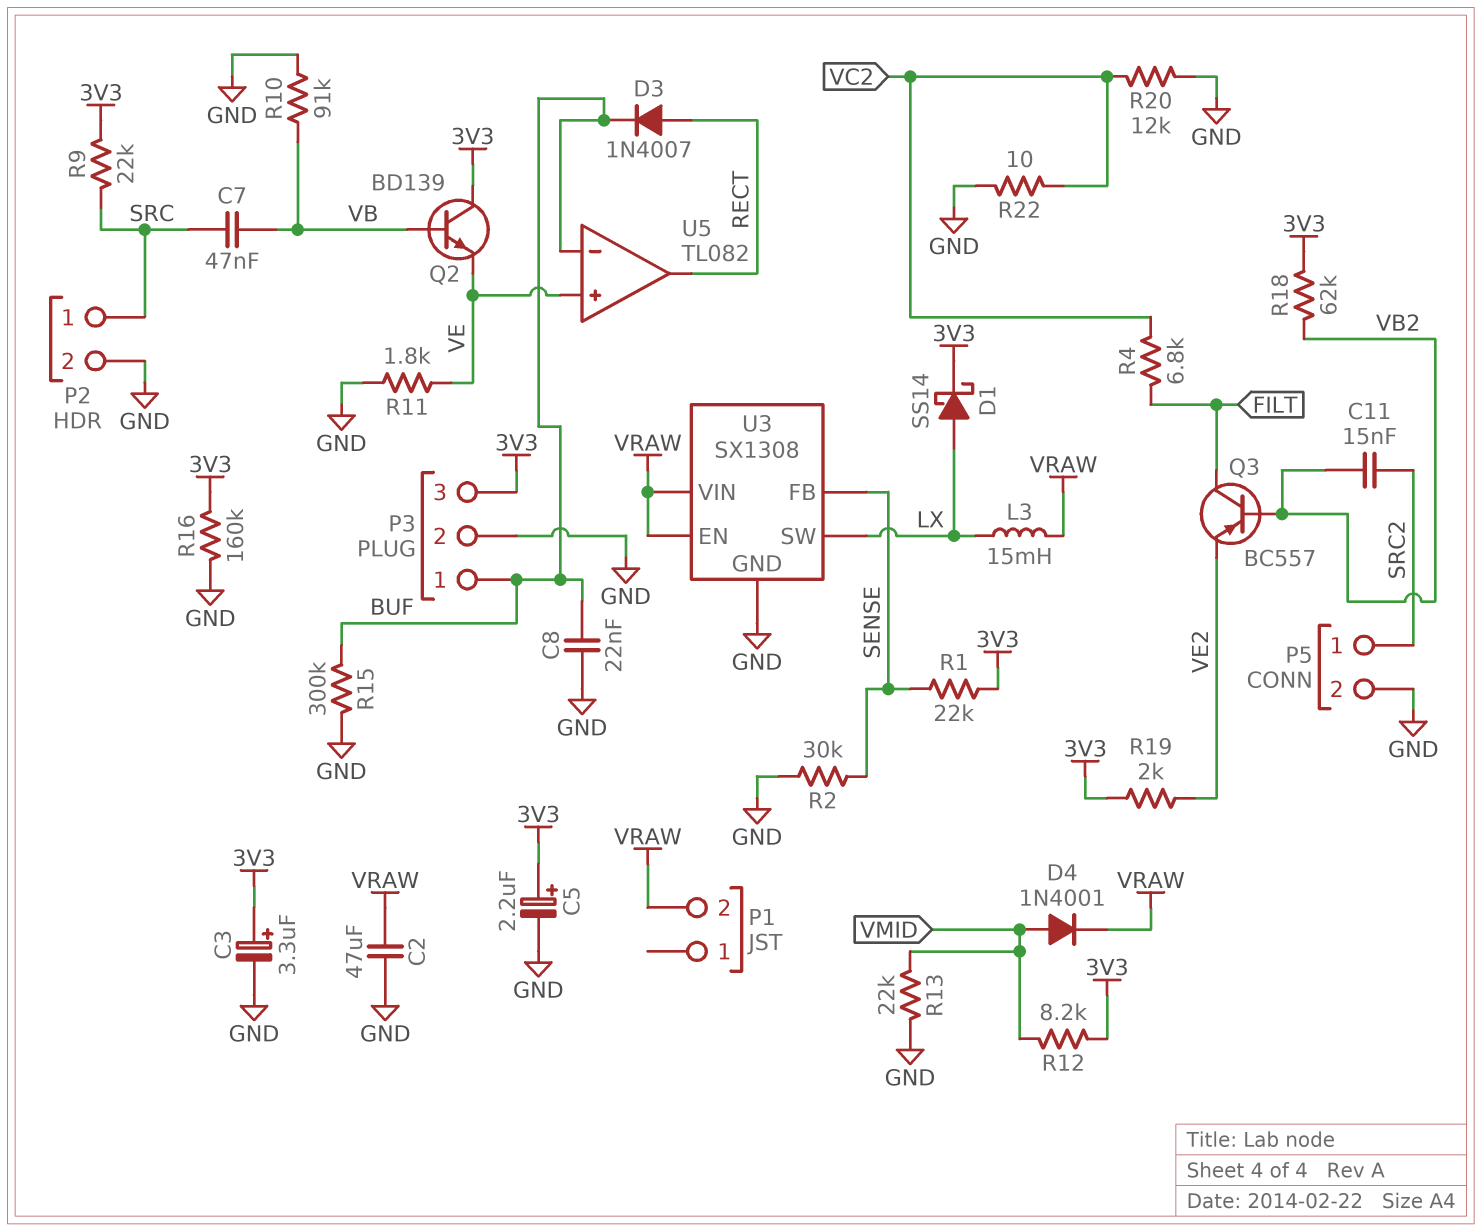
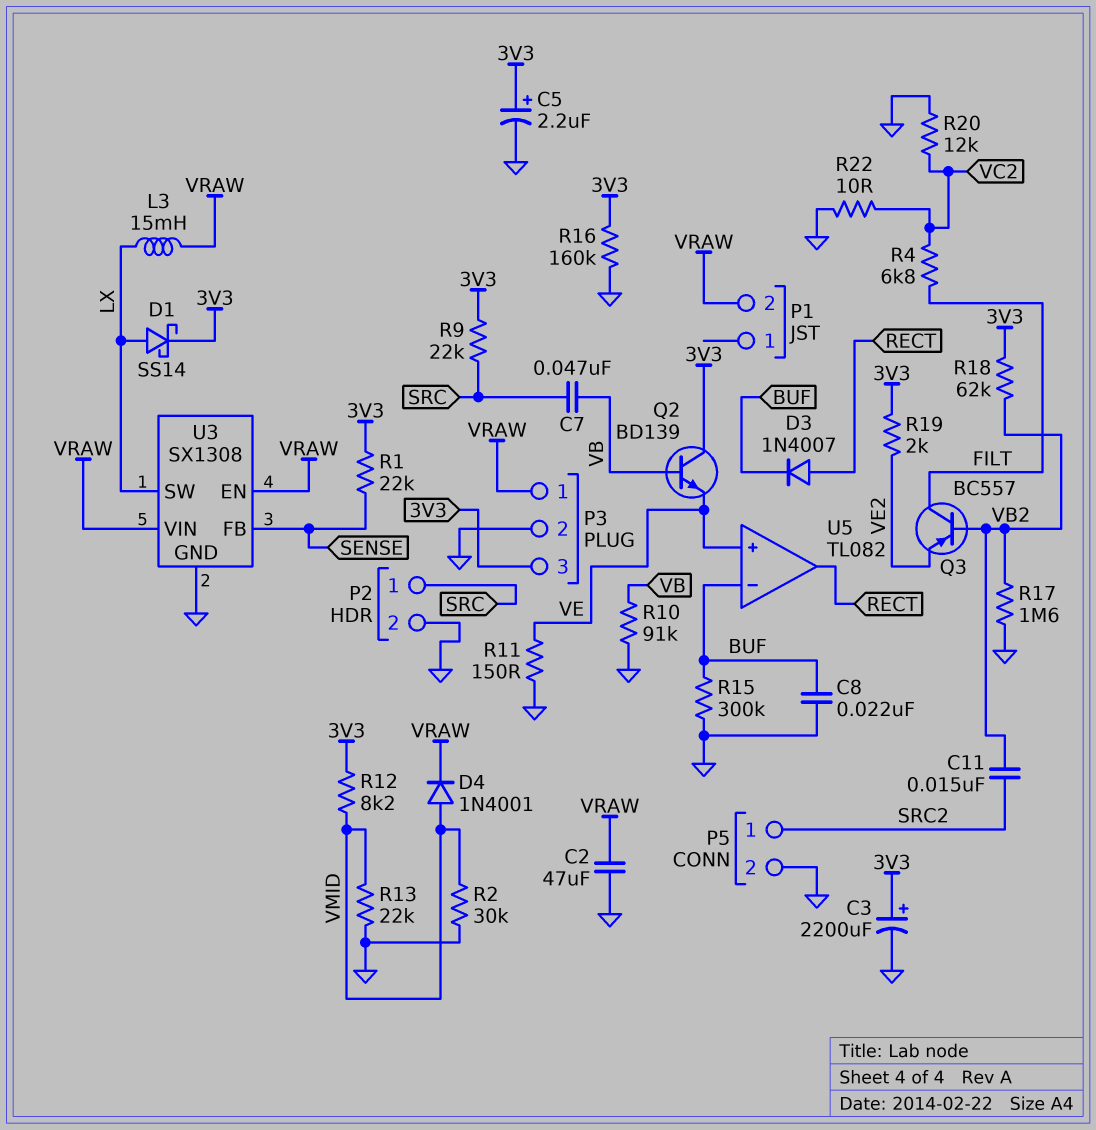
C3: 3.3uF (plus 3V3, minus GND) -> 2200uF (plus 3V3, minus GND)
P3 pin 1: BUF -> VRAW
R2: 30k (GND, SENSE) -> 30k (GND, VMID)
R11: 1.8k (GND, VE) -> 150 (GND, VE)
R17: none -> 1.6M (GND, VB2)

